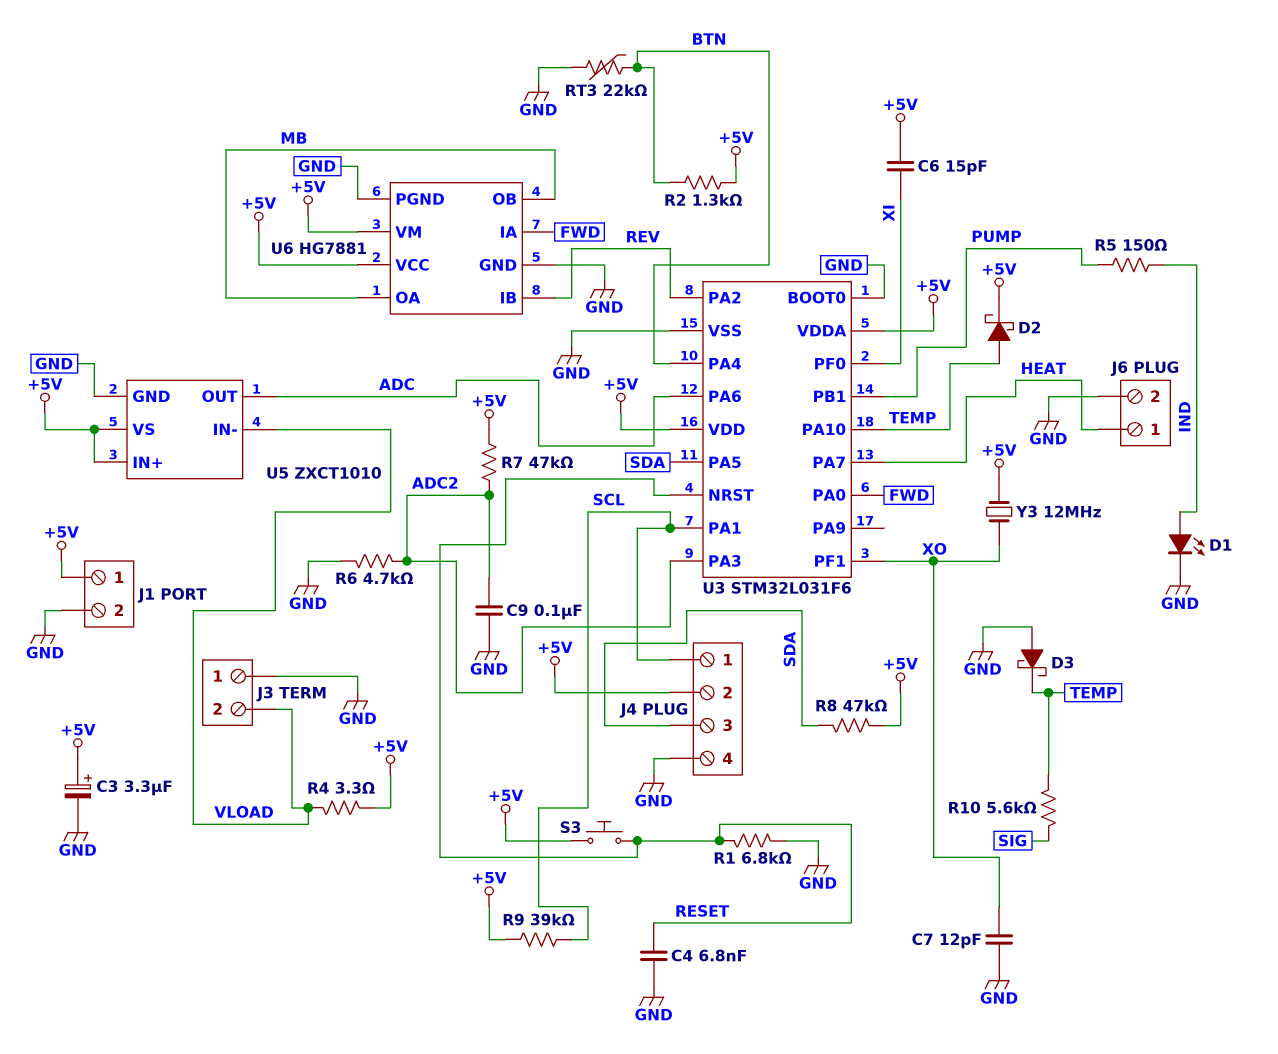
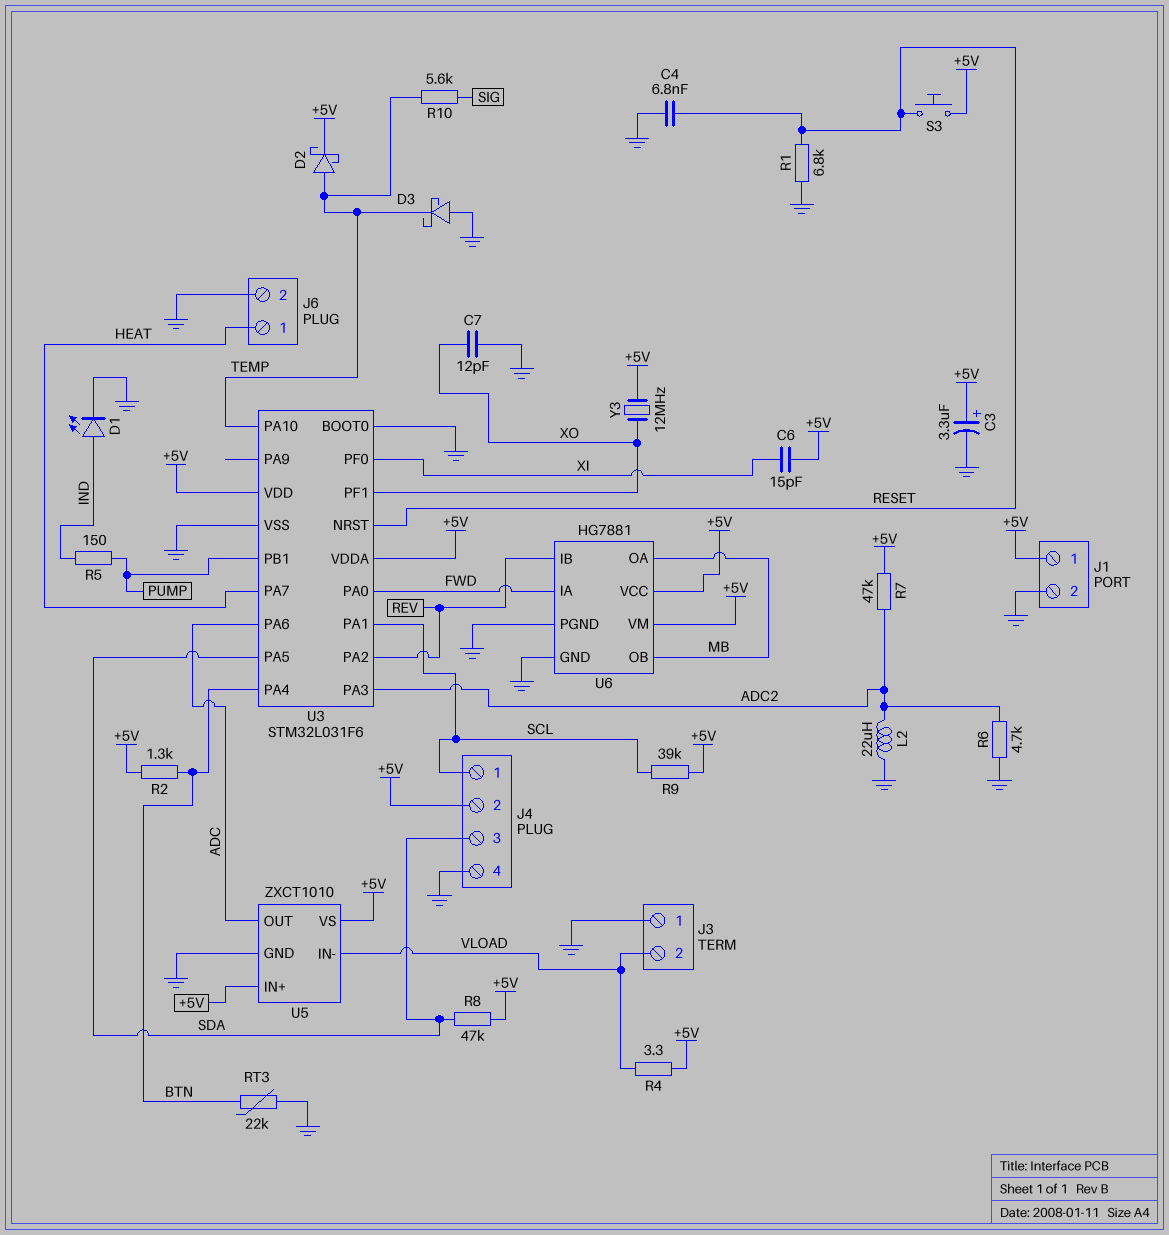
C9: 100nF (ADC2, GND) -> none
L2: none -> 22uH (ADC2, GND)

